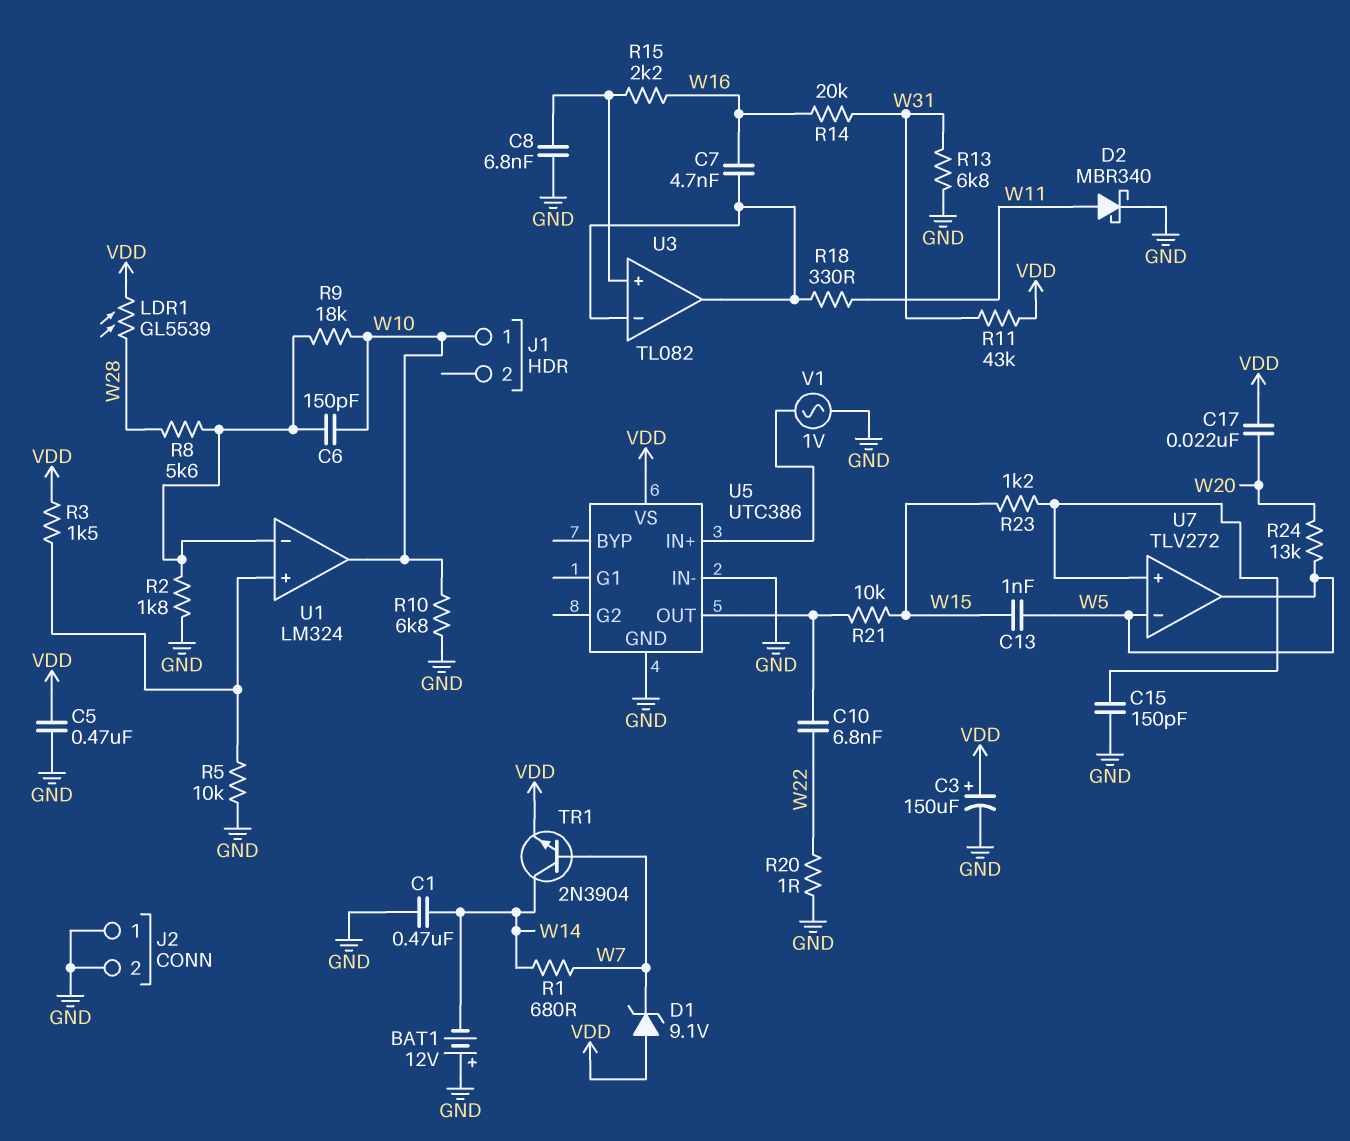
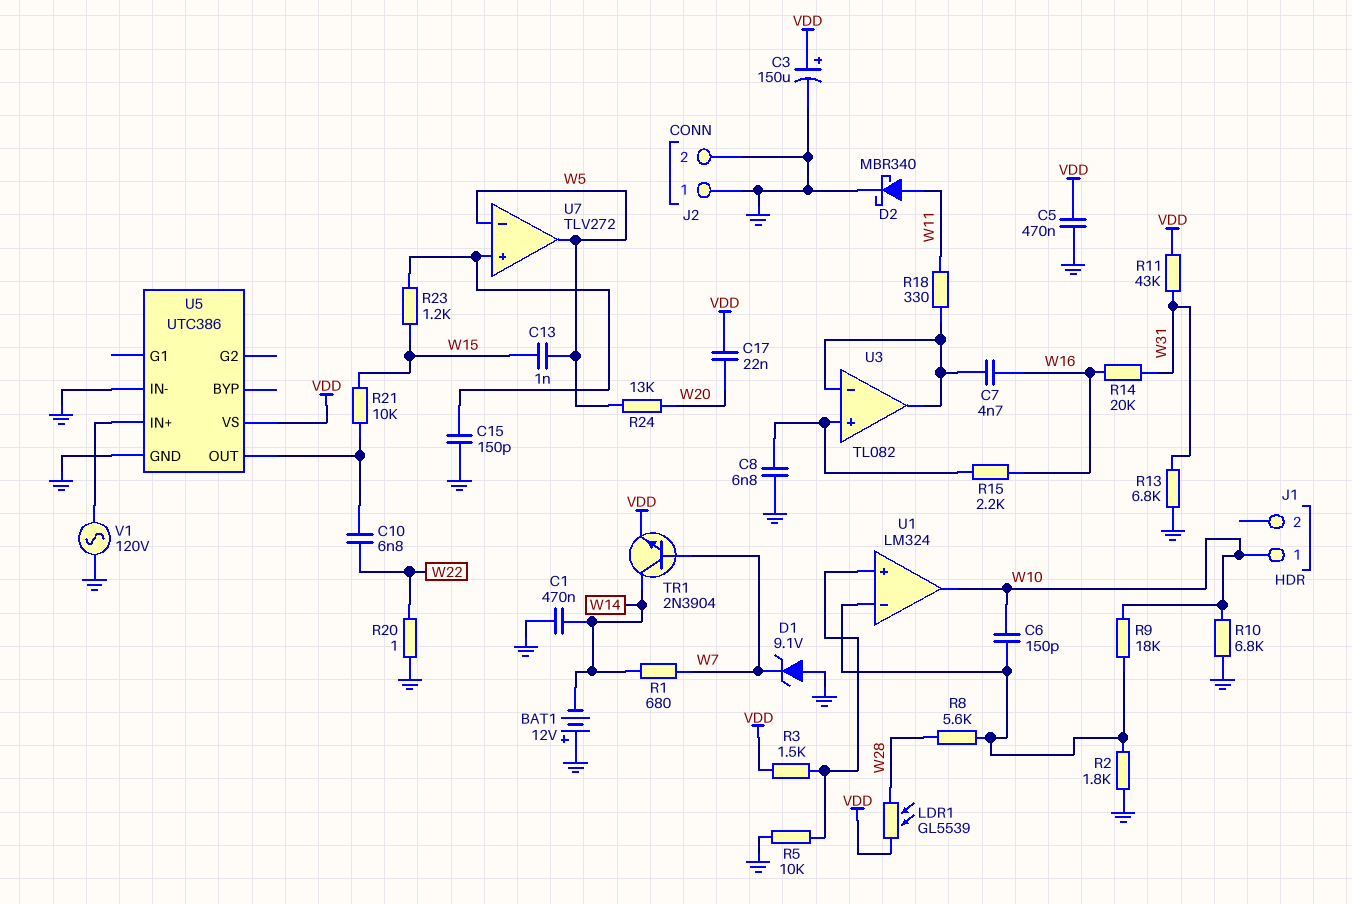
D1: zener 9.1V (A VDD, K W7) -> zener 9.1V (A GND, K W7)
V1: AC 1V (GND, U5/IN+) -> AC 120V (GND, U5/IN+)

